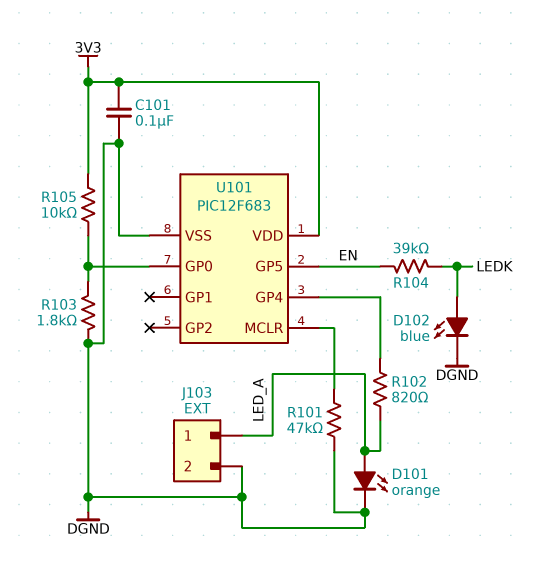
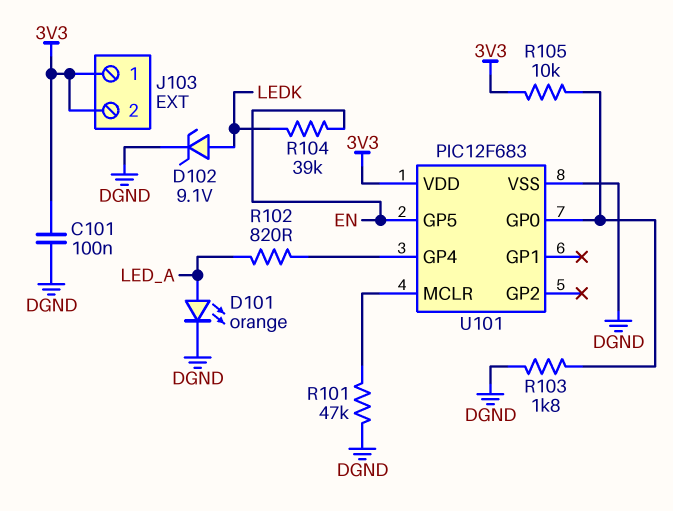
D102: LED blue (A LEDK, K DGND) -> zener 9.1V (A LEDK, K DGND)
J103 pin 1: LED_A -> 3V3
J103 pin 2: DGND -> 3V3

